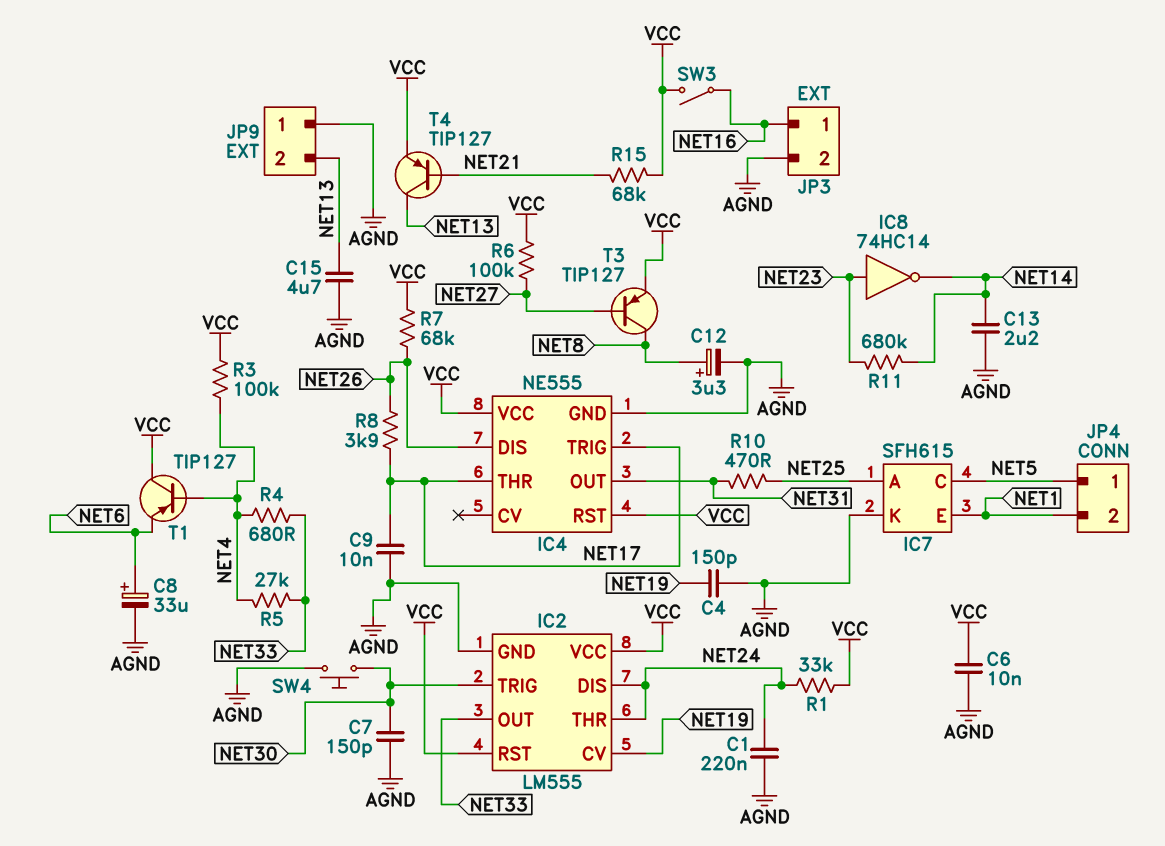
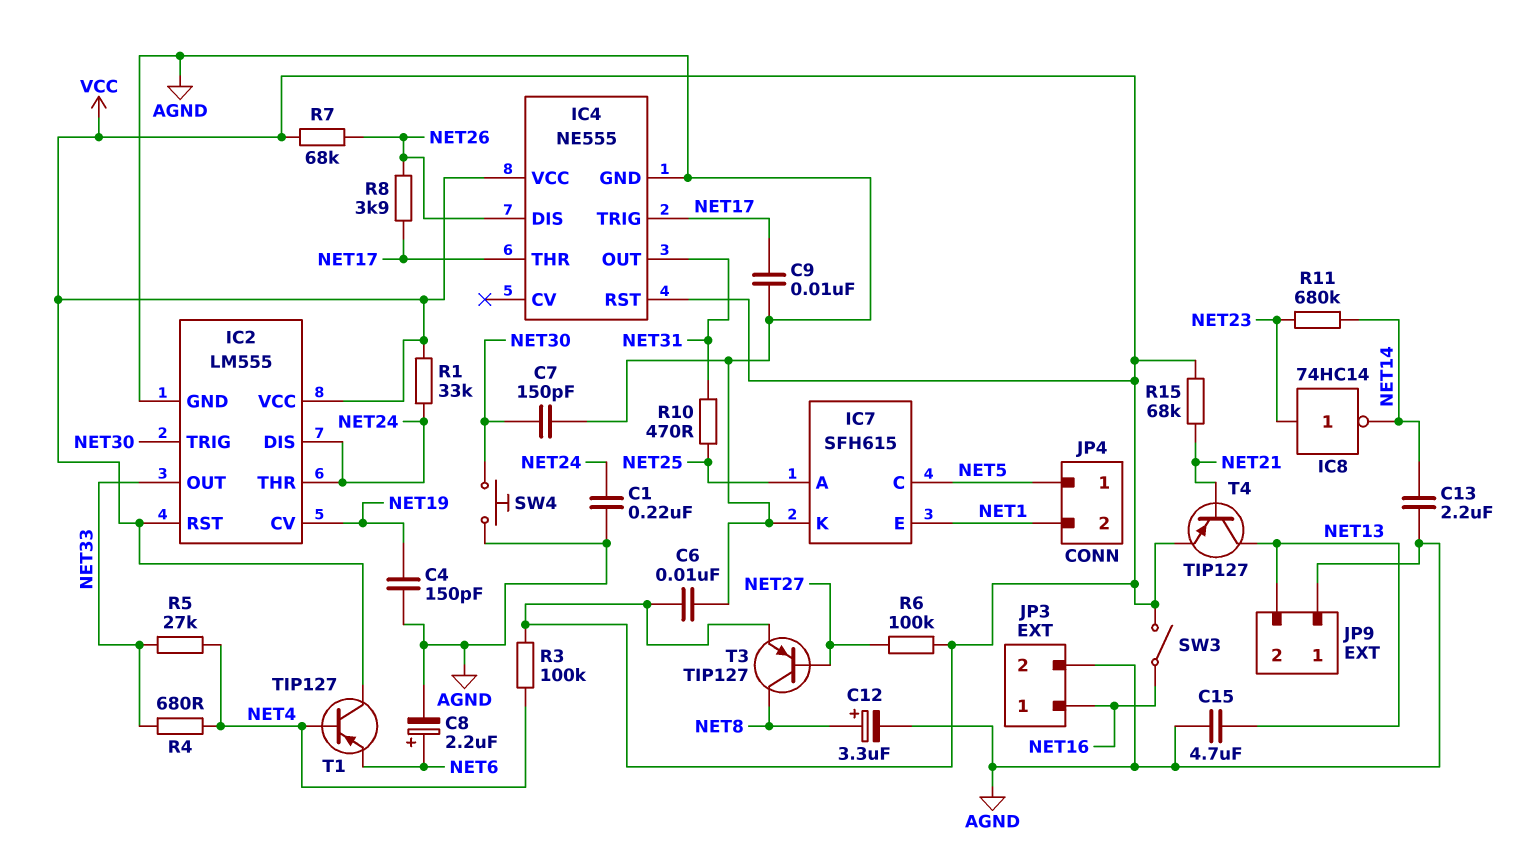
C8: 33uF (plus NET6, minus AGND) -> 2.2uF (plus NET6, minus AGND)

